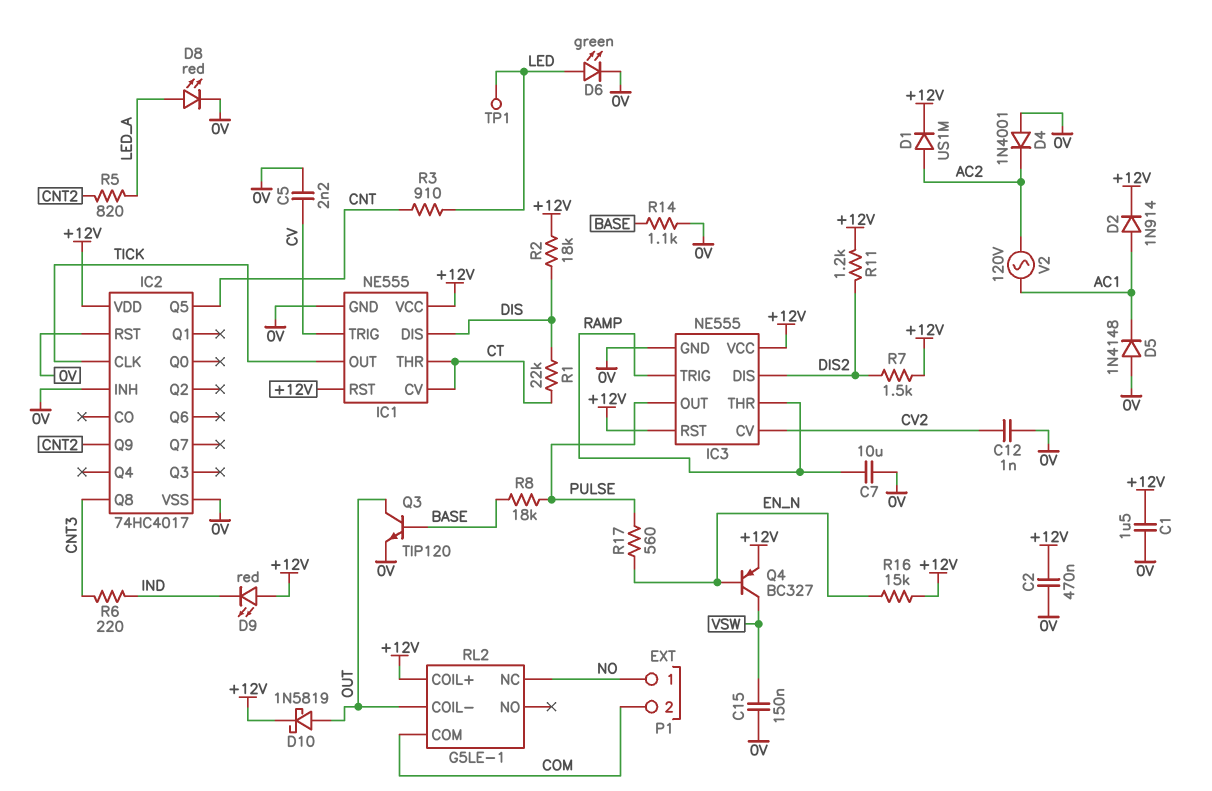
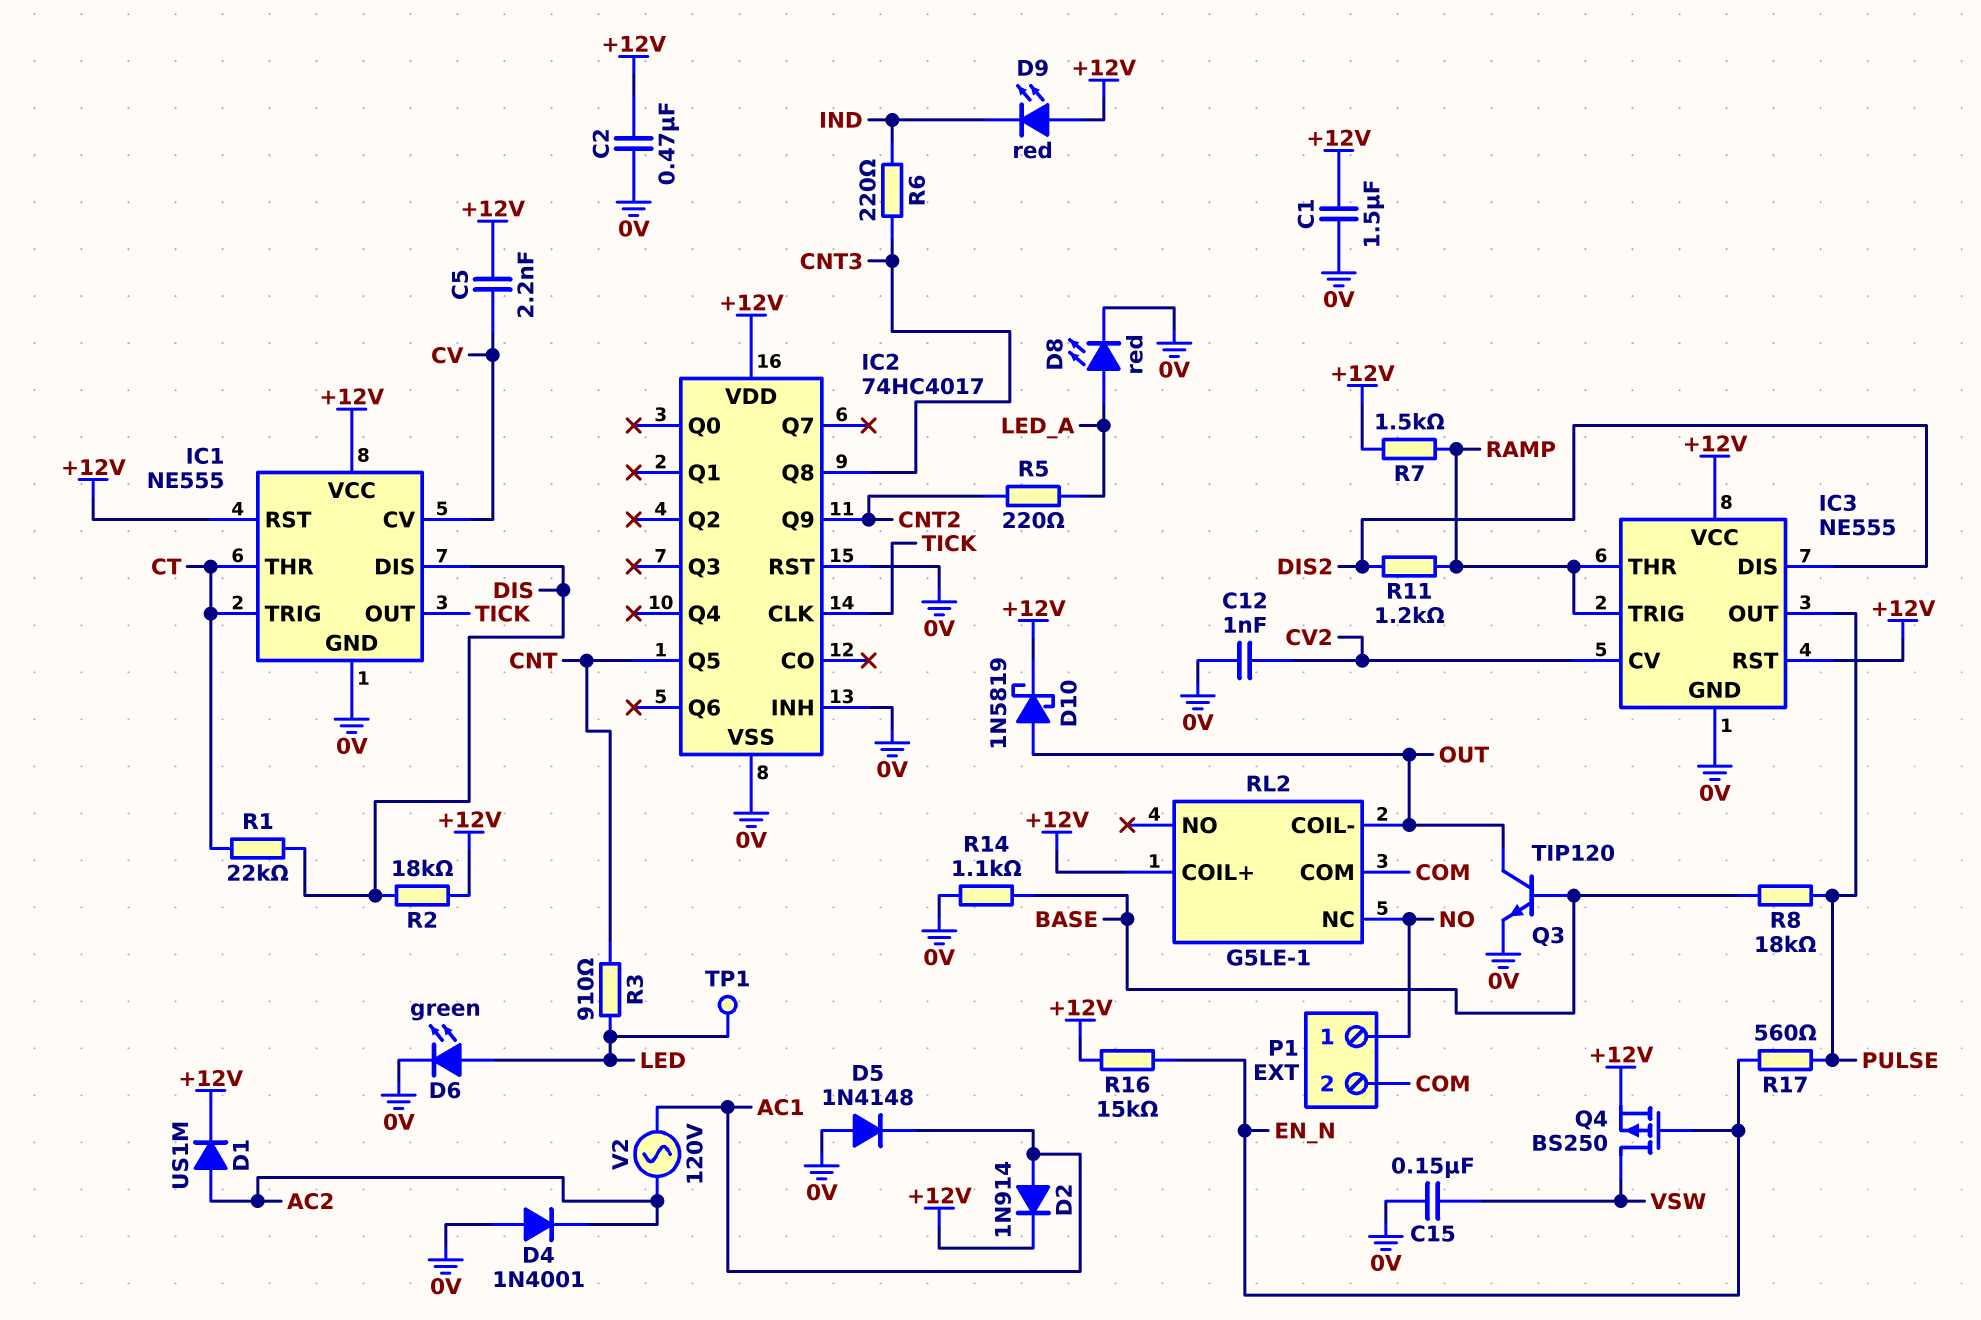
C5: 2.2nF (0V, CV) -> 2.2nF (+12V, CV)
C7: 10uF (0V, RAMP) -> none
IC1 pin CV: CT -> CV
IC1 pin TRIG: CV -> CT
Q4: PNP BC327 (B EN_N, C VSW, E +12V) -> PMOS BS250 (G EN_N, D VSW, S +12V)
R5: 820 (CNT2, LED_A) -> 220 (CNT2, LED_A)
R7: 1.5k (+12V, DIS2) -> 1.5k (+12V, RAMP)
R11: 1.2k (+12V, DIS2) -> 1.2k (DIS2, RAMP)

